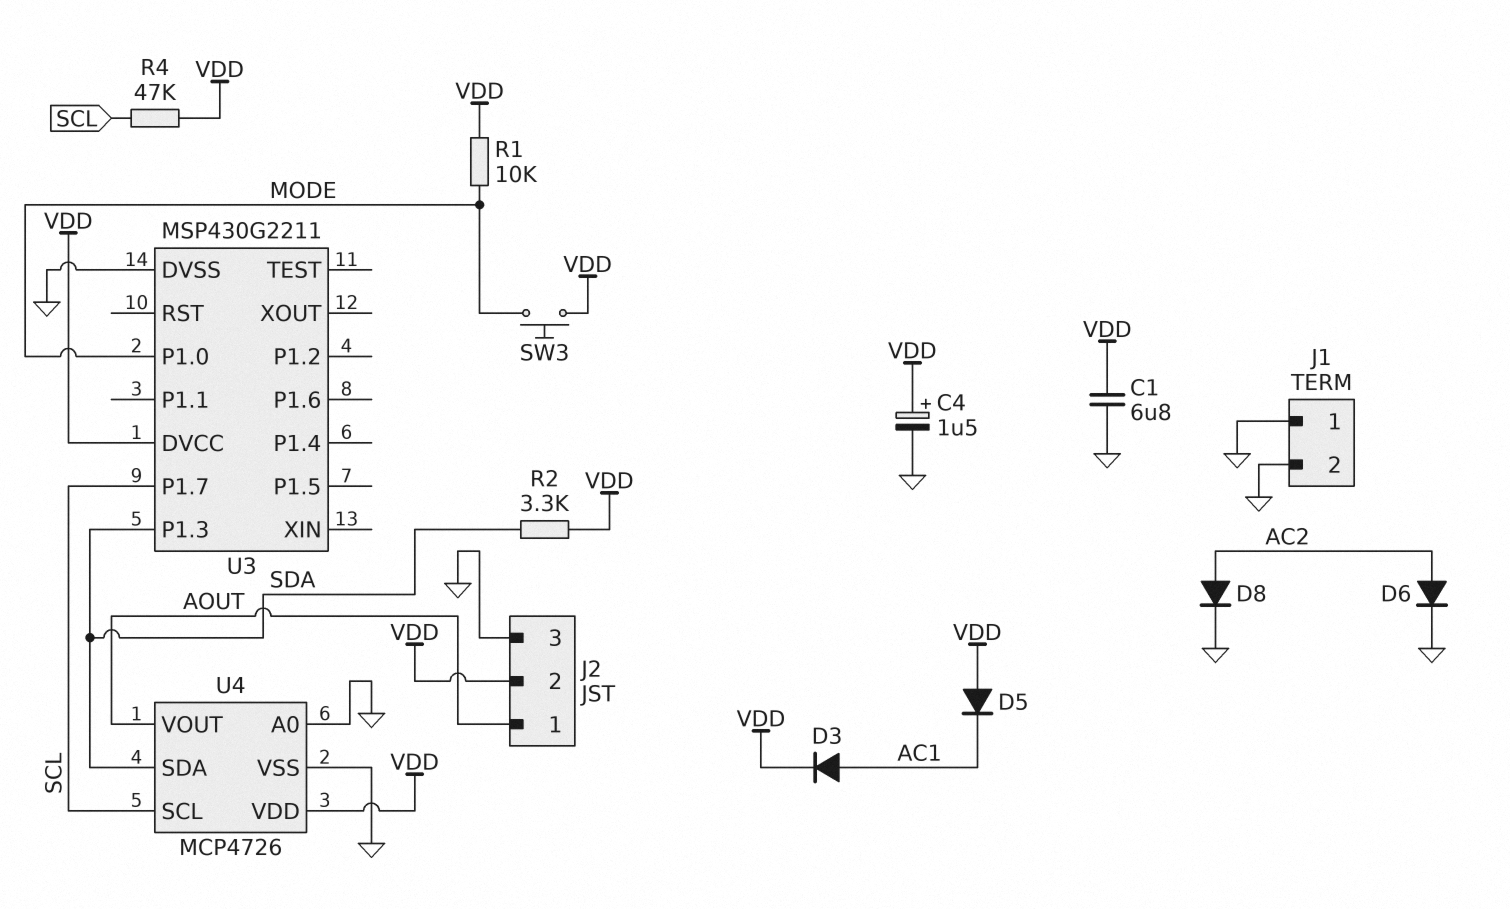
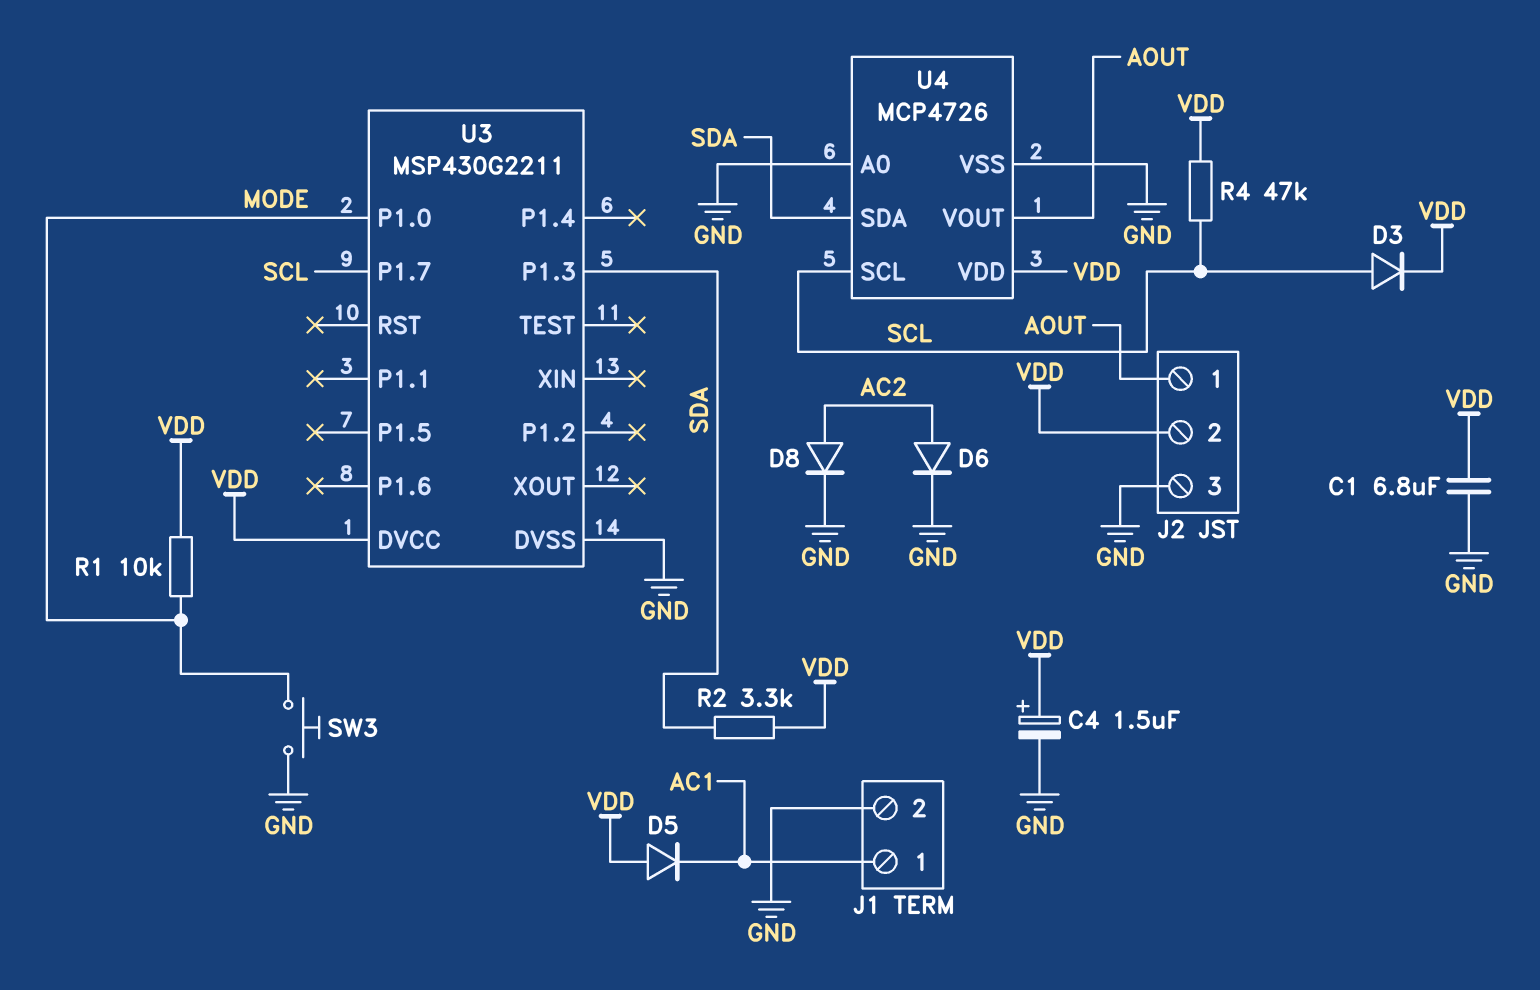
D3: diode (A AC1, K VDD) -> diode (A SCL, K VDD)
J1 pin 1: GND -> AC1
SW3: button (MODE, VDD) -> button (GND, MODE)

